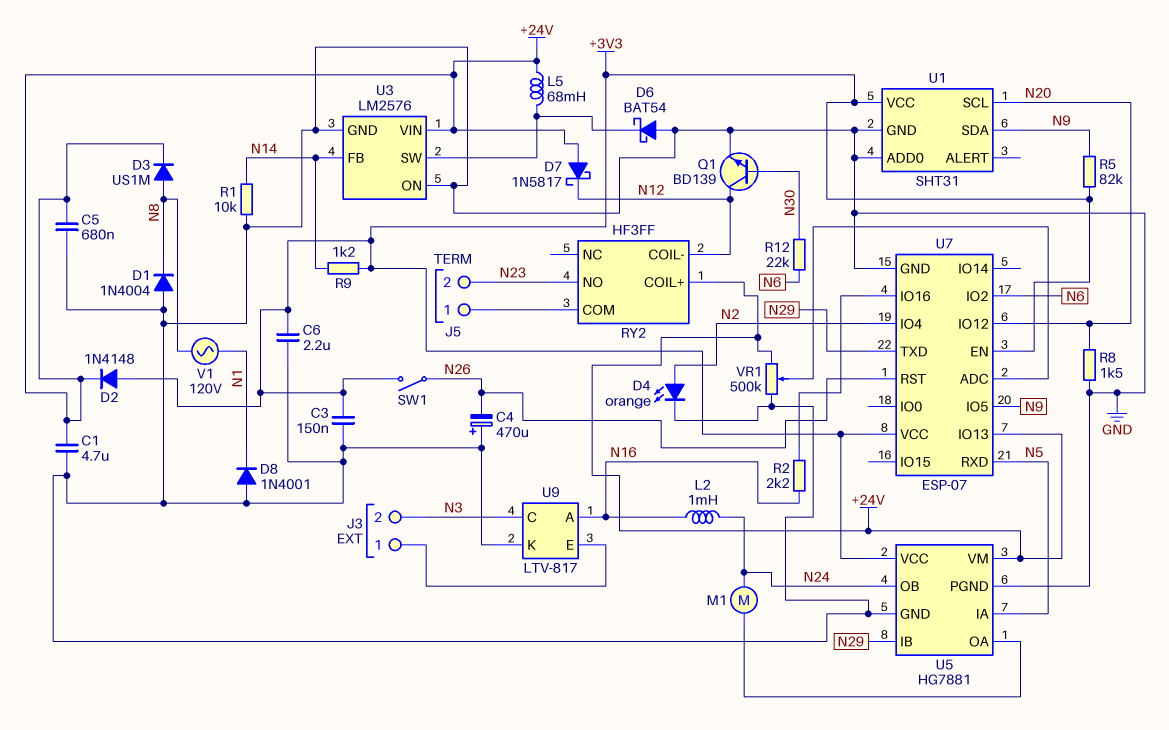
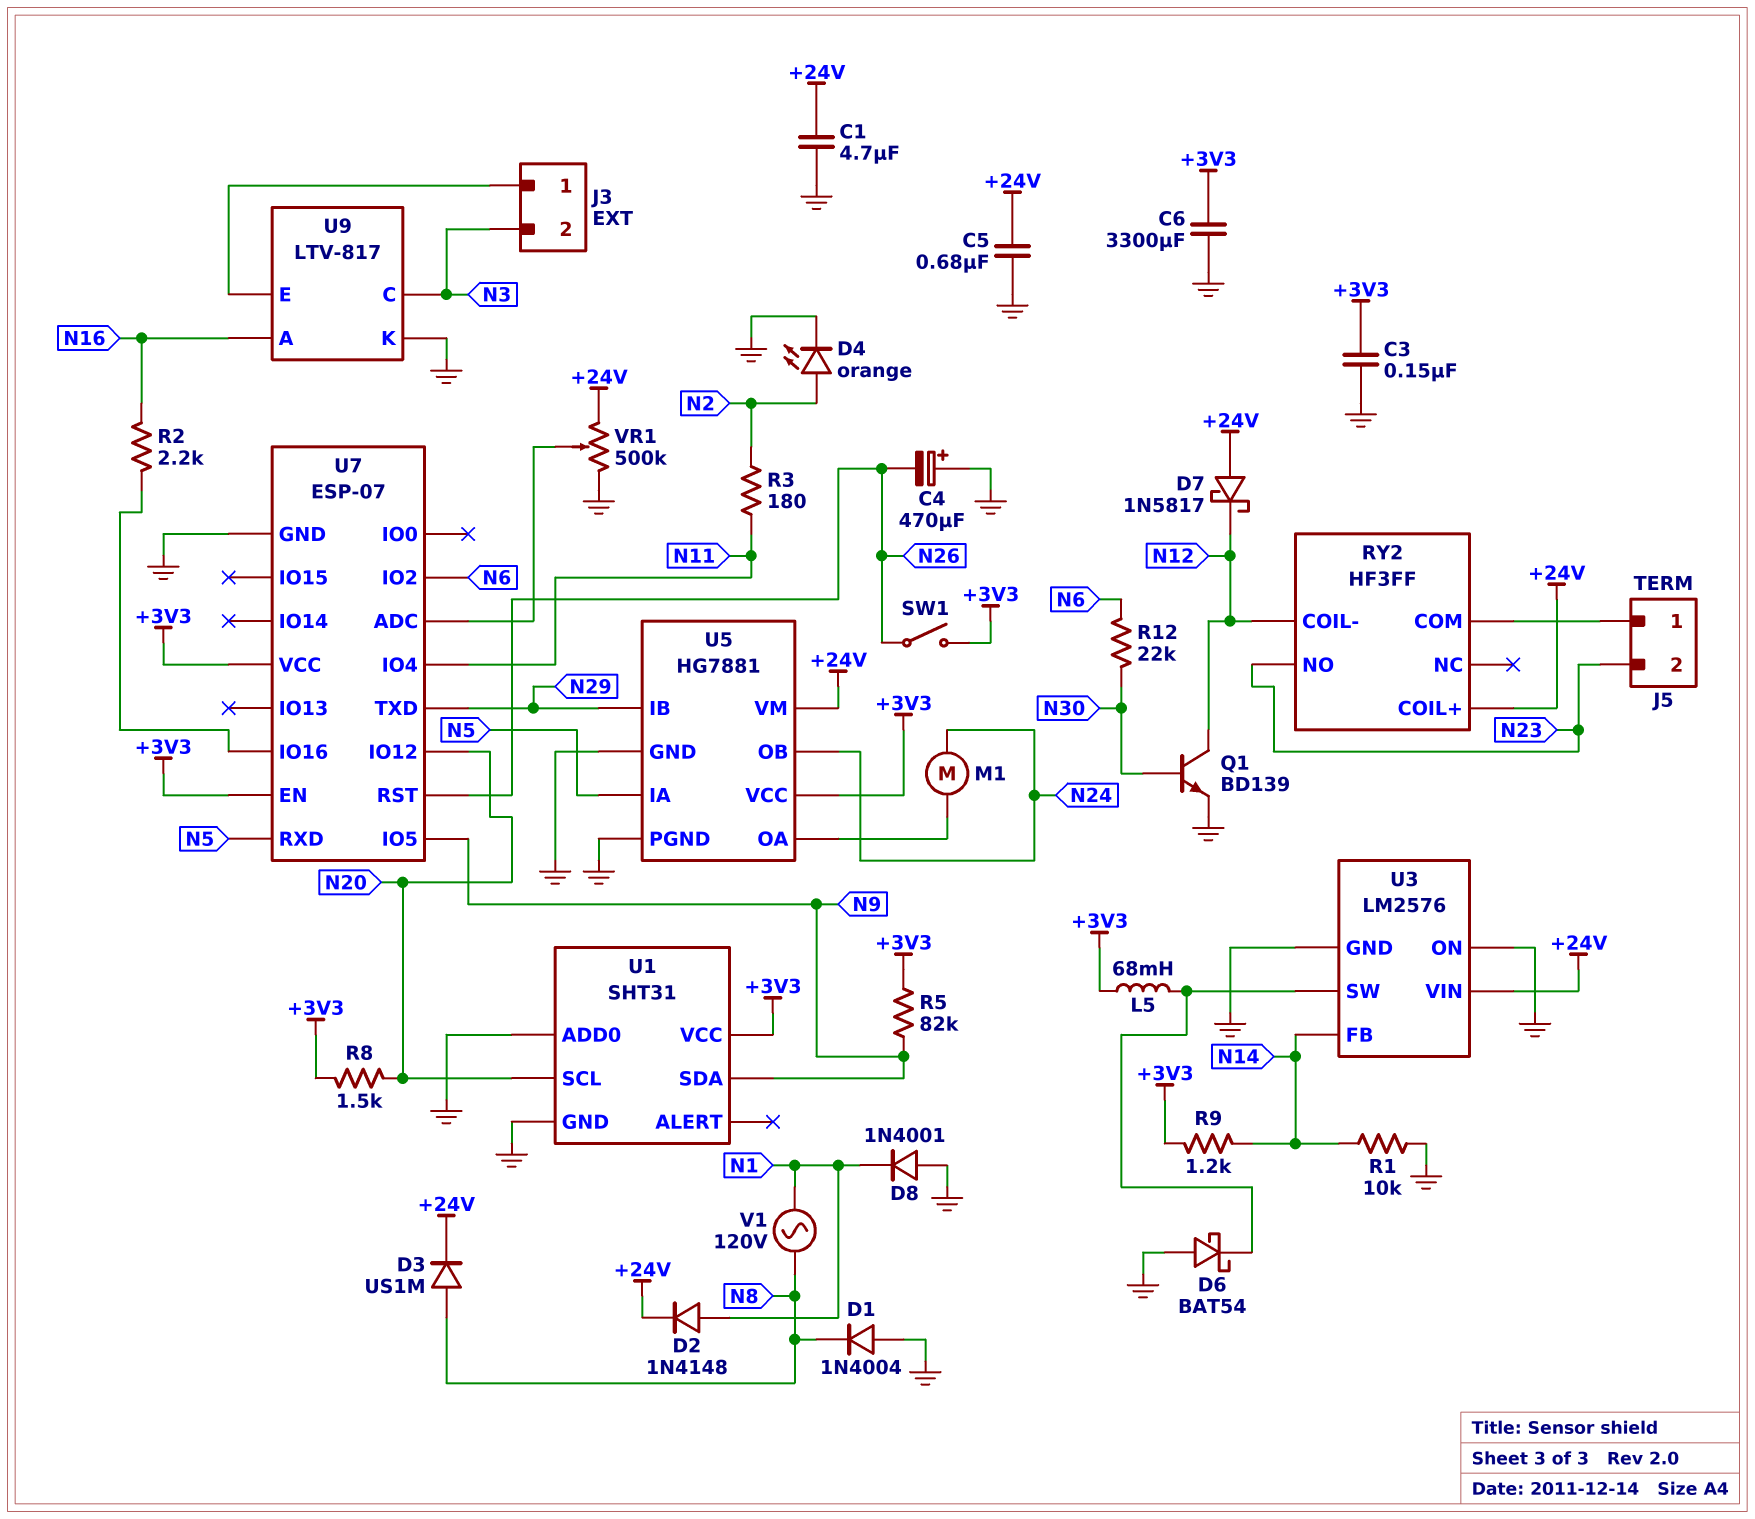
C6: 2.2uF (+3V3, GND) -> 3300uF (+3V3, GND)
D2: diode 1N4148 (A +3V3, K +24V) -> diode 1N4148 (A N1, K +24V)
L2: 1mH (N16, N24) -> none
L5: 68mH (+24V, U3/SW) -> 68mH (+3V3, U3/SW)
R3: none -> 180 (N2, N11)
R8: 1.5k (GND, N20) -> 1.5k (+3V3, N20)
U7 pin IO4: N2 -> N11
U7 pin IO13: +24V -> none

